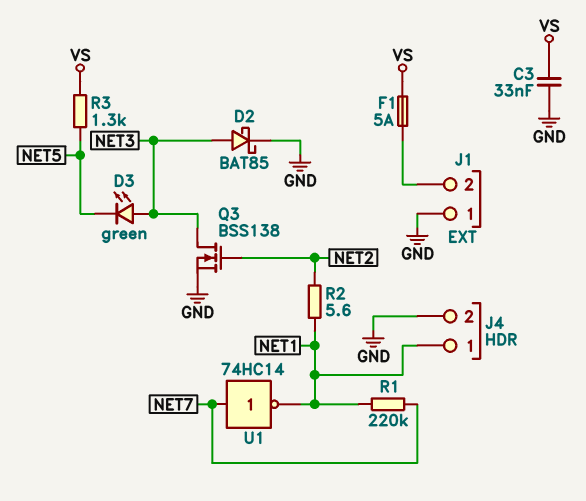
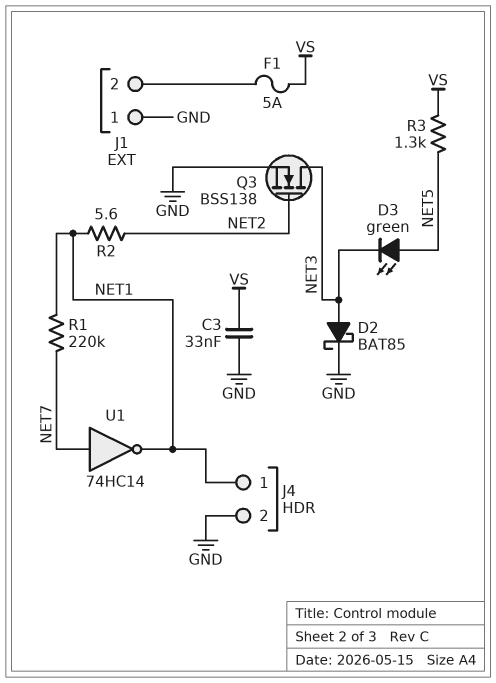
D3: LED green (A NET3, K NET5) -> LED green (A NET5, K NET3)

